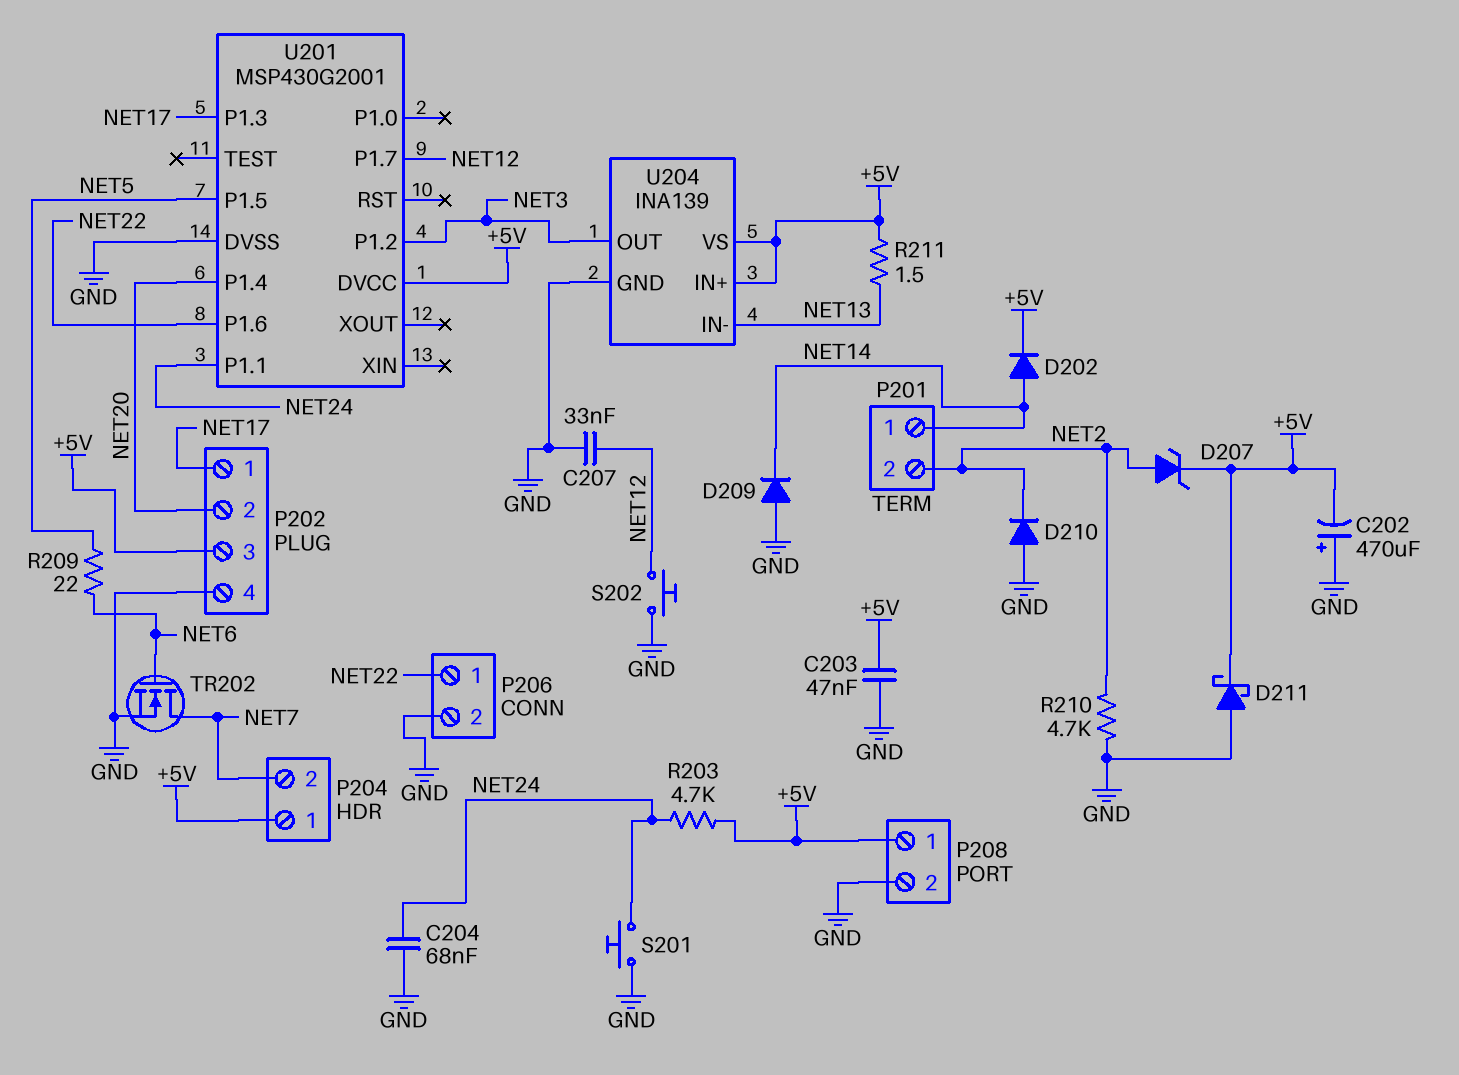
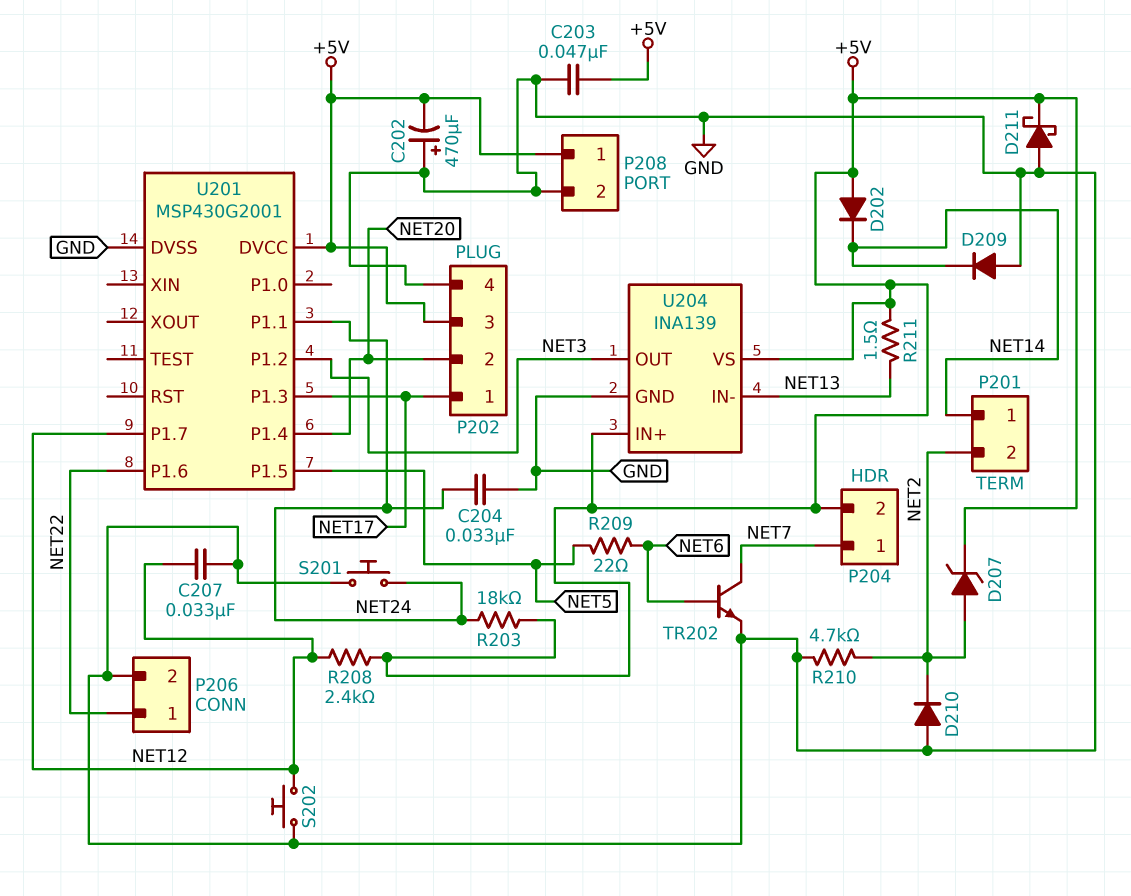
C204: 68nF (GND, NET24) -> 33nF (GND, NET24)
D202: diode (A NET14, K +5V) -> diode (A +5V, K NET14)
P204 pin 1: +5V -> NET7
P204 pin 2: NET7 -> +5V
R203: 4.7k (+5V, NET24) -> 18k (+5V, NET24)
R208: none -> 2.4k (+5V, NET12)
TR202: NMOS (G NET6, D NET7, S GND) -> NPN (B NET6, C NET7, E GND)

